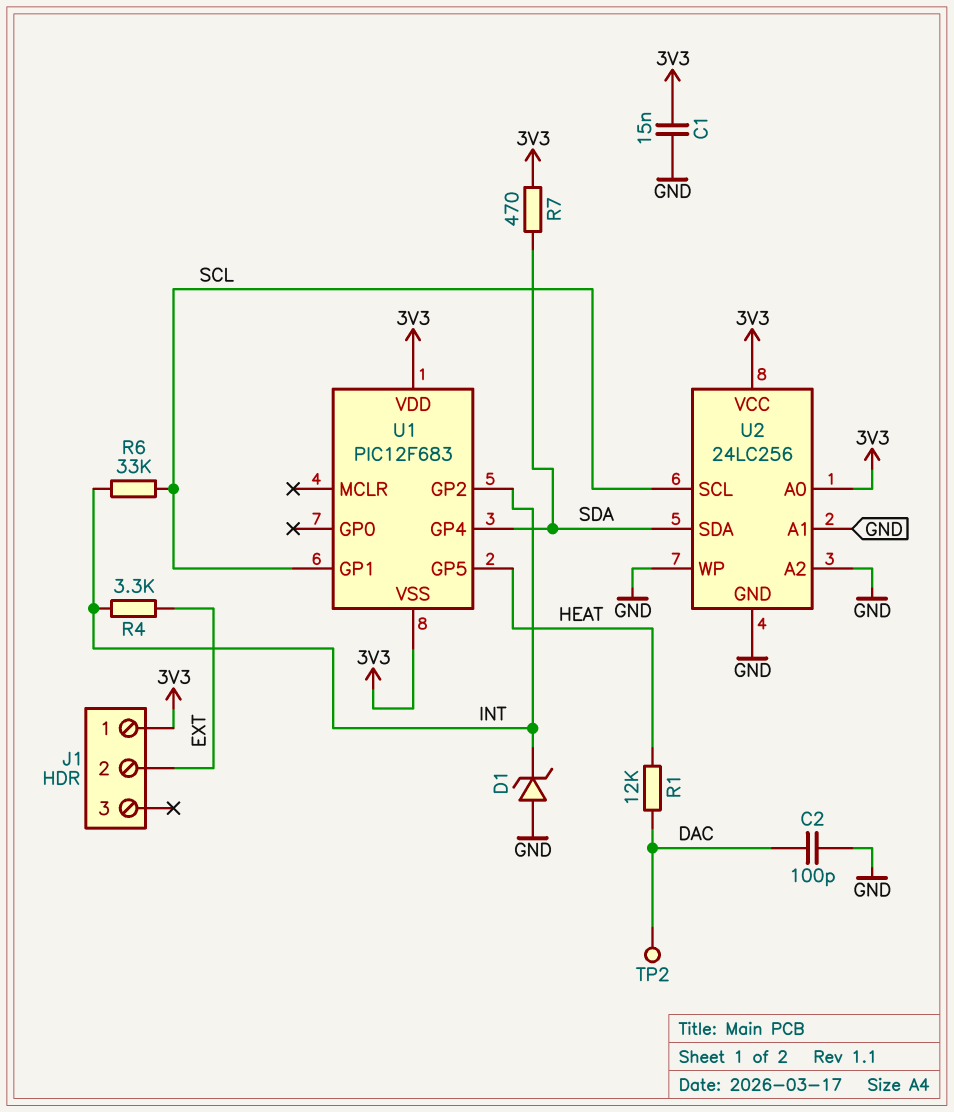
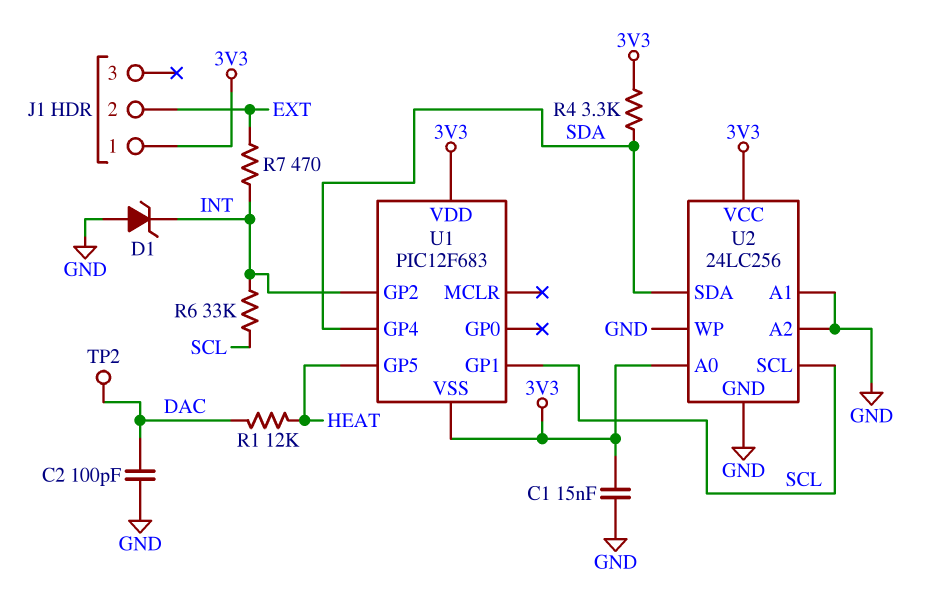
R4: 3.3k (EXT, INT) -> 3.3k (3V3, SDA)
R7: 470 (3V3, SDA) -> 470 (EXT, INT)

